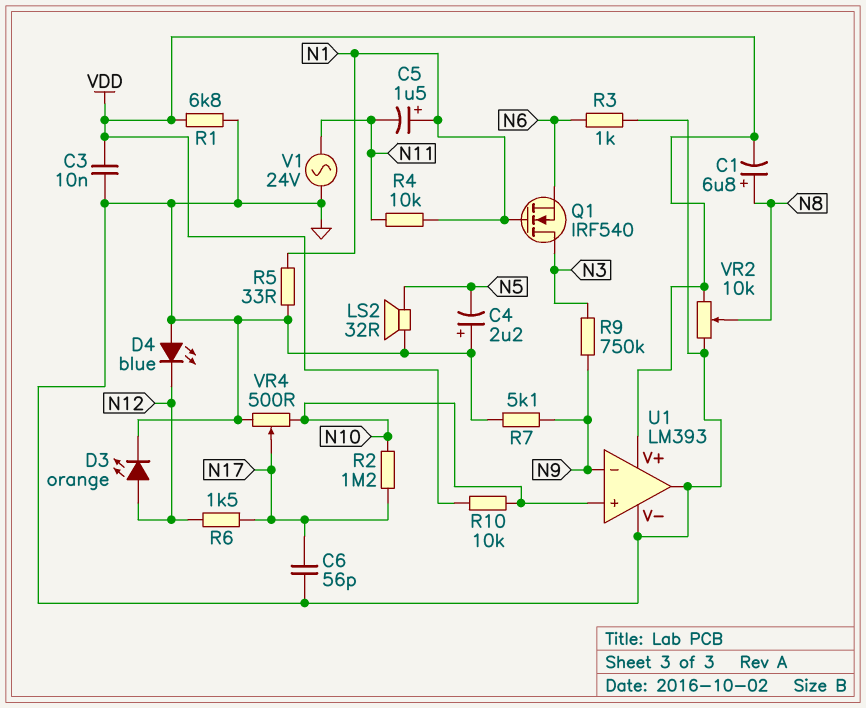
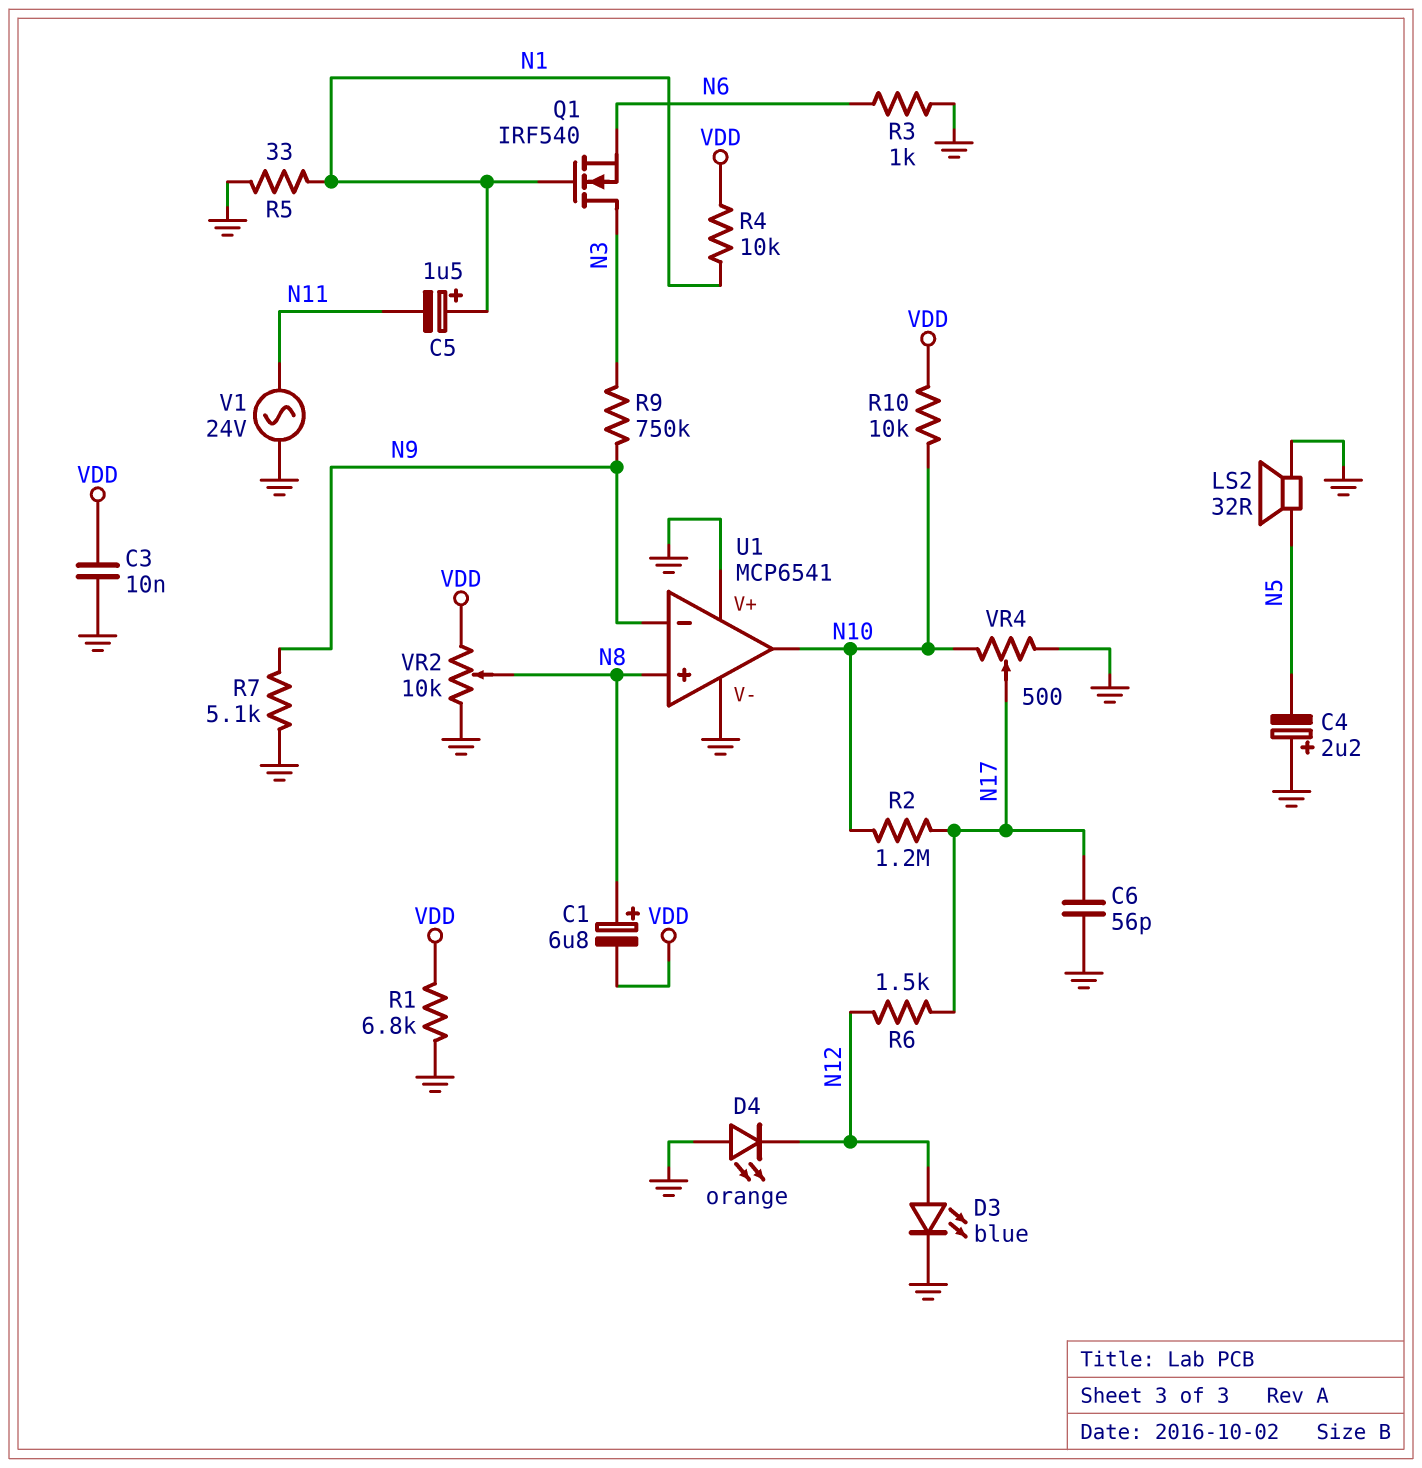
D3: LED orange (A N12, K GND) -> LED blue (A N12, K GND)
D4: LED blue (A GND, K N12) -> LED orange (A GND, K N12)
R4: 10k (N1, N11) -> 10k (N1, VDD)
U1: LM393 -> MCP6541
U1 pin V+: VDD -> GND
U1 pin in+: N10 -> N8
U1 pin out: GND -> N10

